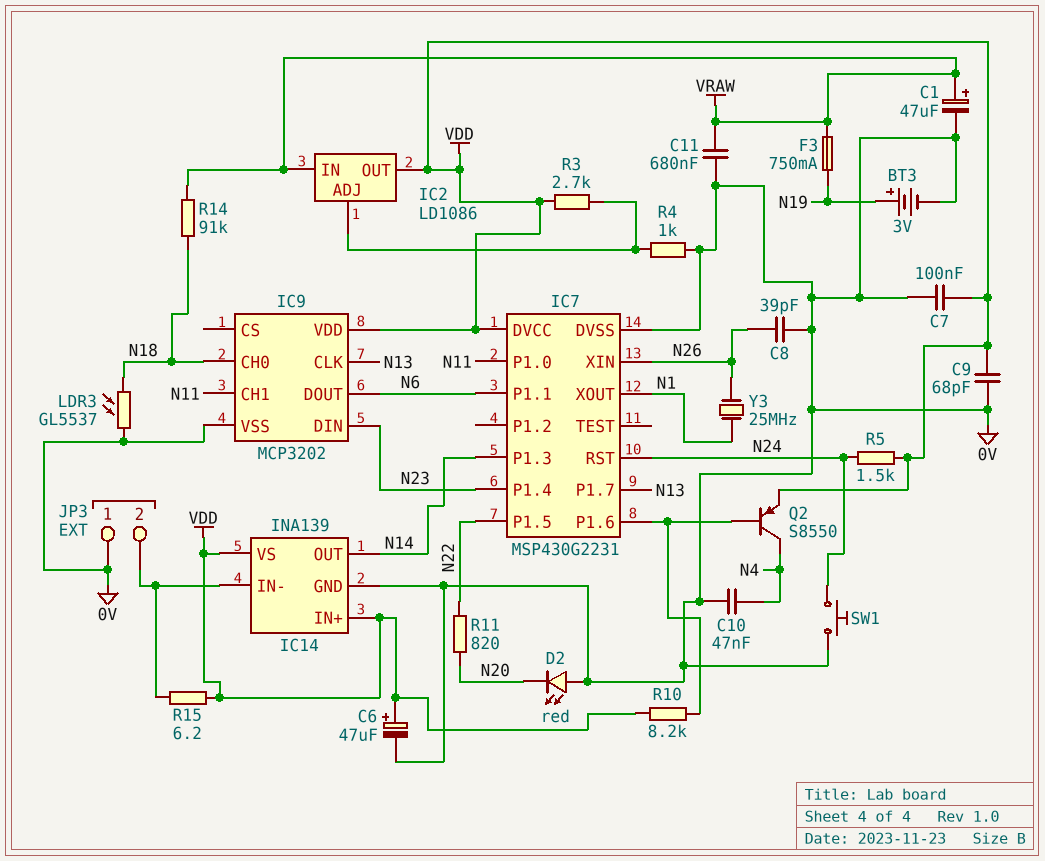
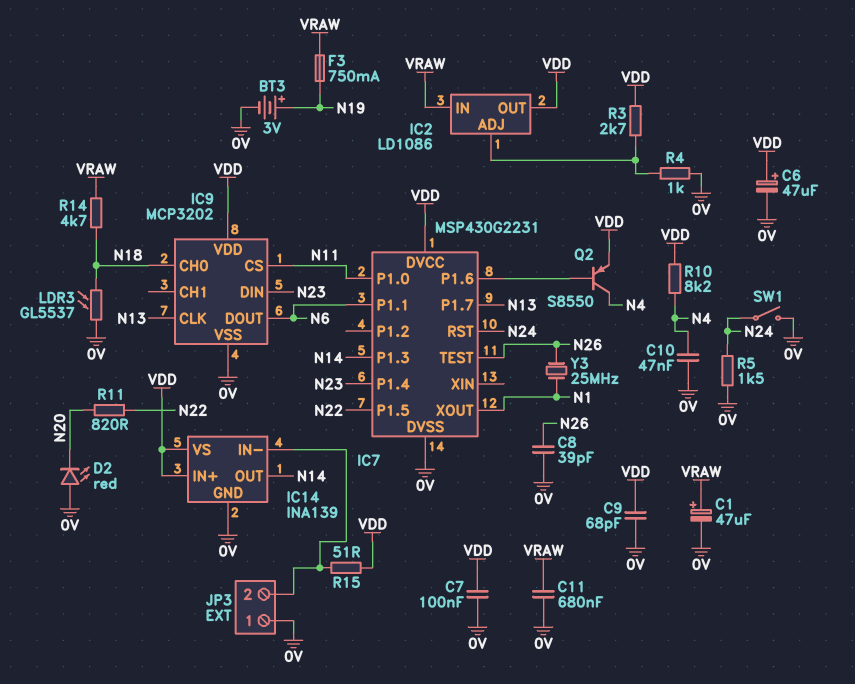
IC7 pin TEST: none -> N26
IC7 pin XIN: N26 -> none
IC9 pin CH1: N11 -> none
IC9 pin CS: none -> N11
R5: 1.5k (N24, VDD) -> 1.5k (0V, N24)
R10: 8.2k (IC7/P1.6, VDD) -> 8.2k (N4, VDD)
R14: 91k (N18, VRAW) -> 4.7k (N18, VRAW)
R15: 6.2 (IC14/IN-, VDD) -> 51 (IC14/IN-, VDD)
SW1: button (0V, N24) -> switch (0V, N24)

